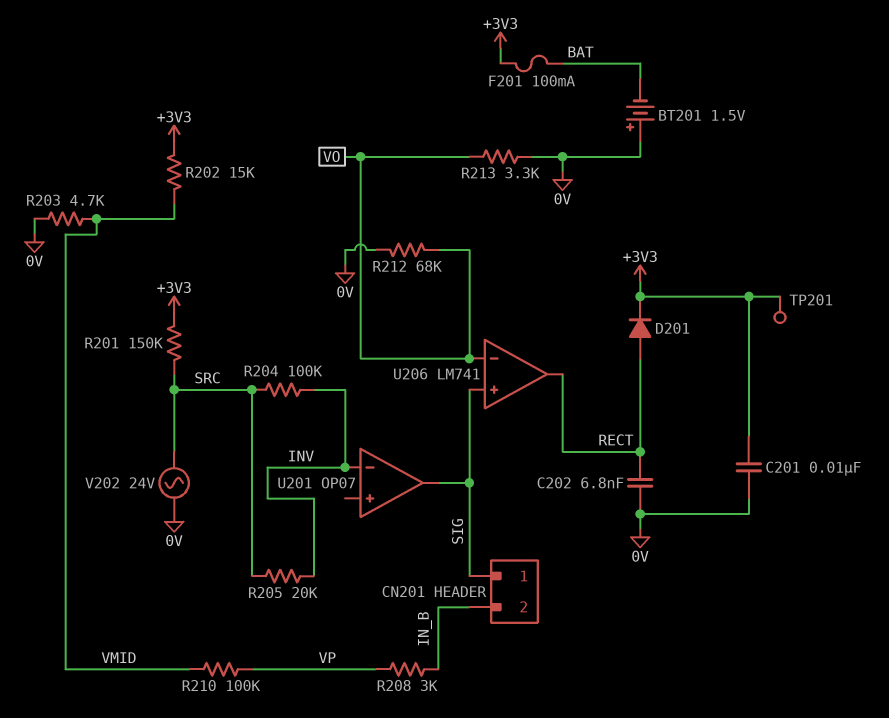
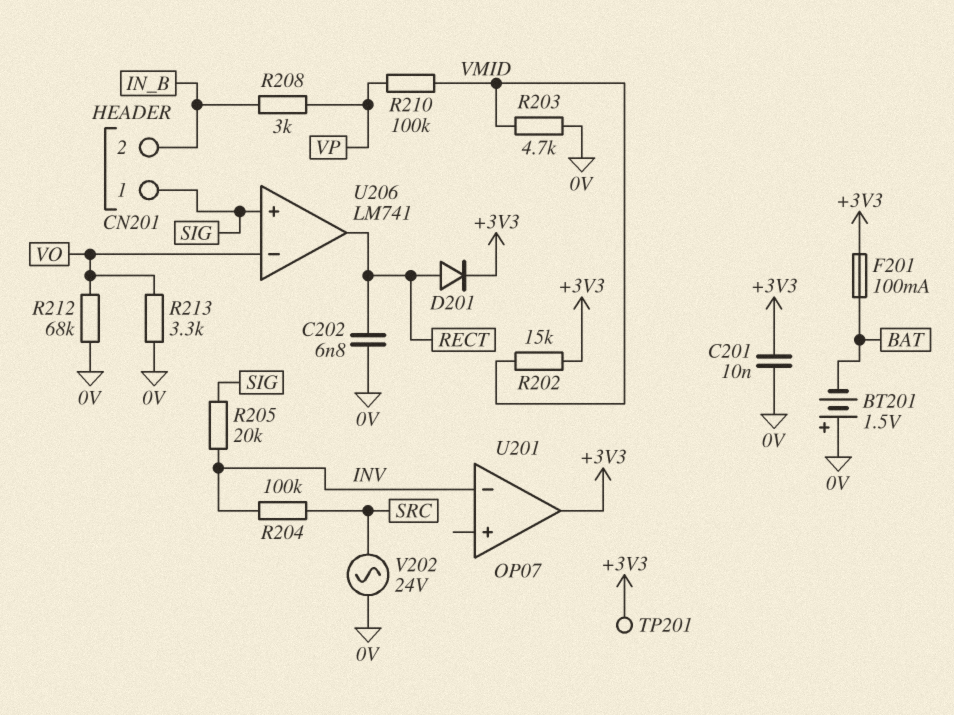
R201: 150k (+3V3, SRC) -> none
R205: 20k (INV, SRC) -> 20k (INV, SIG)
U201 pin out: SIG -> +3V3

